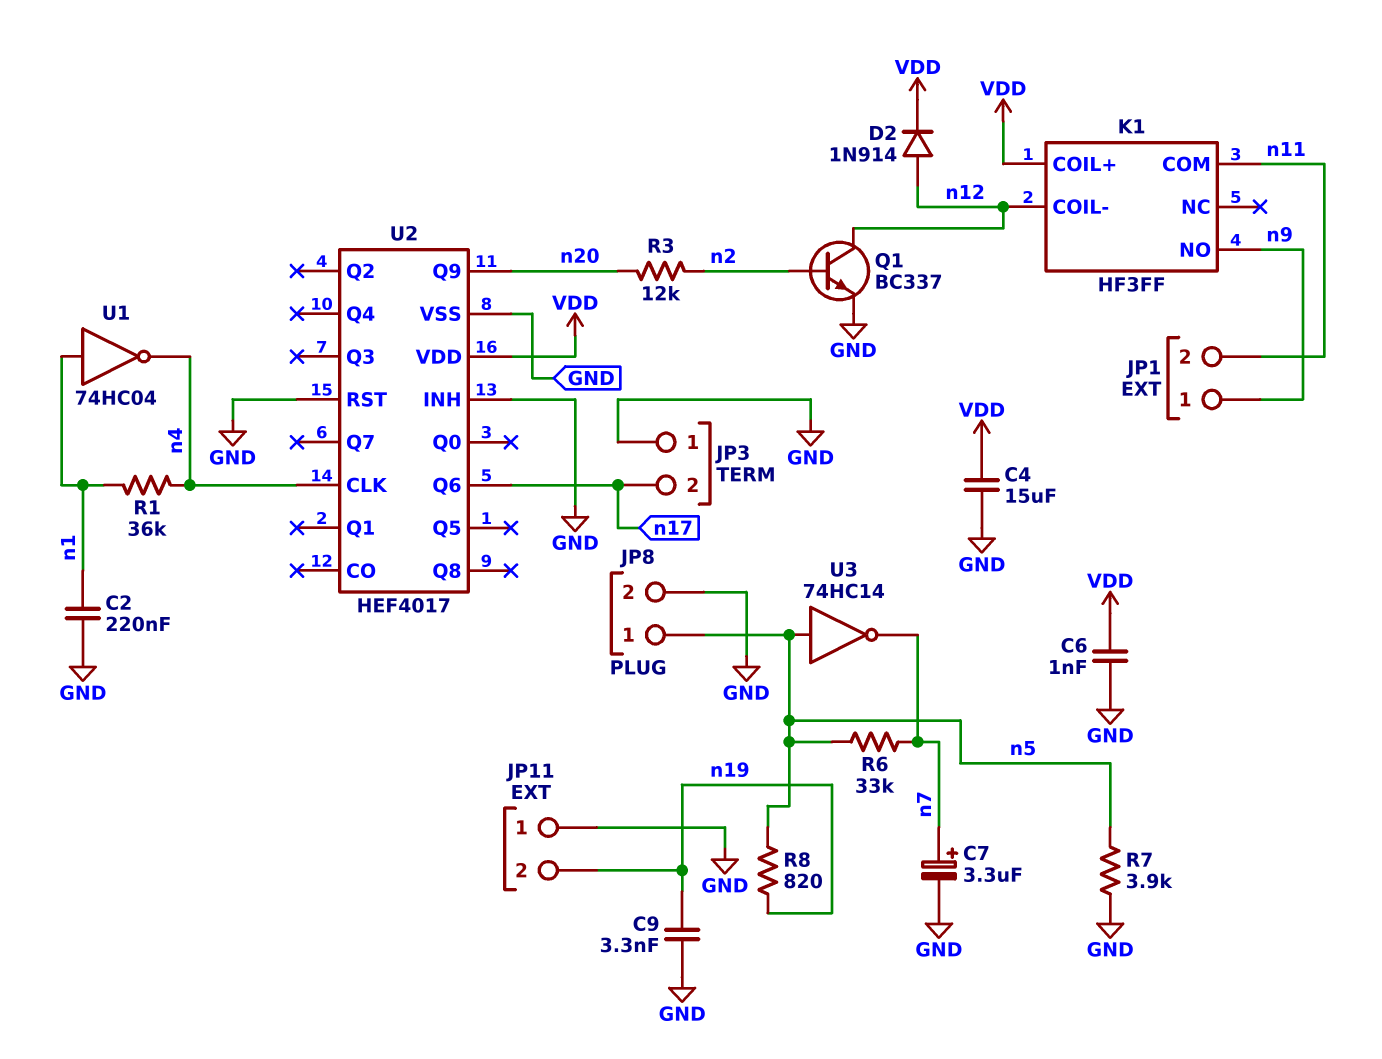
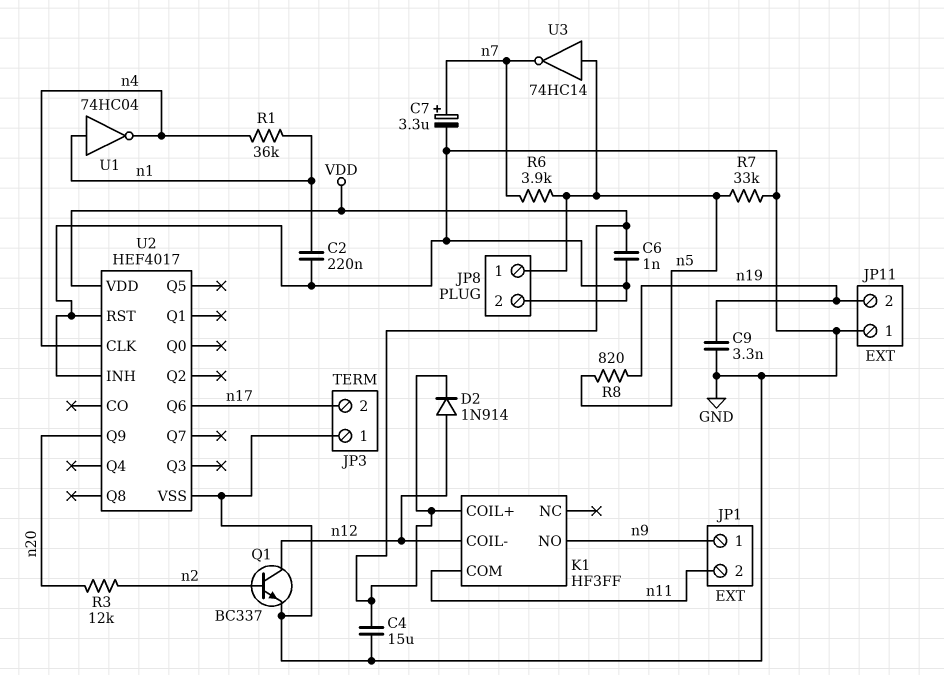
R6: 33k (n5, n7) -> 3.9k (n5, n7)
R7: 3.9k (GND, n5) -> 33k (GND, n5)

